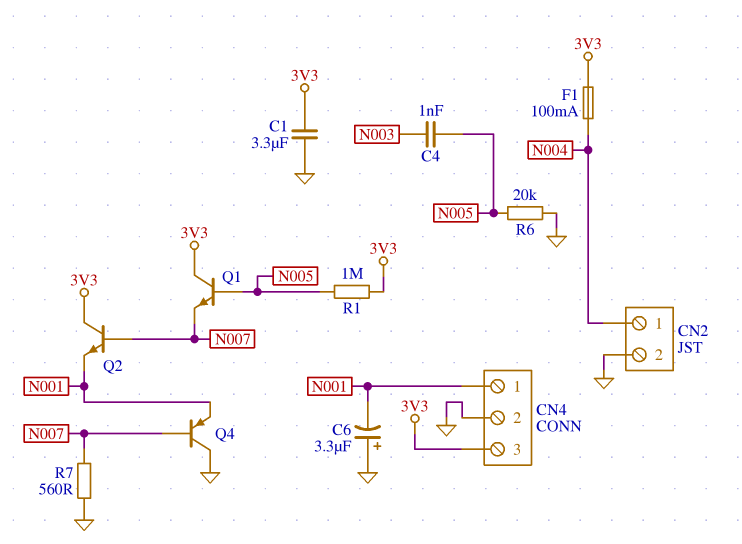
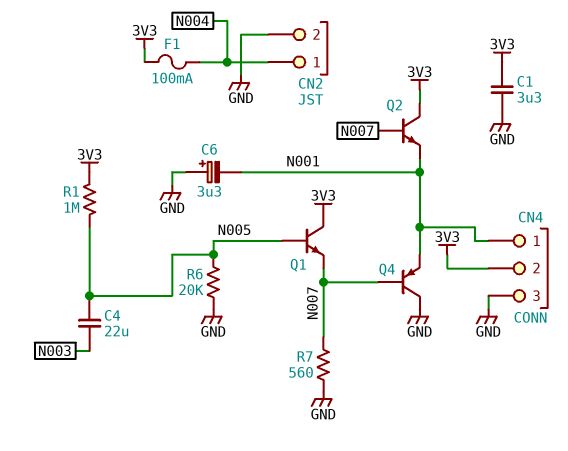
C4: 1nF (N003, N005) -> 22uF (N003, N005)
CN4 pin 2: GND -> 3V3
CN4 pin 3: 3V3 -> GND

